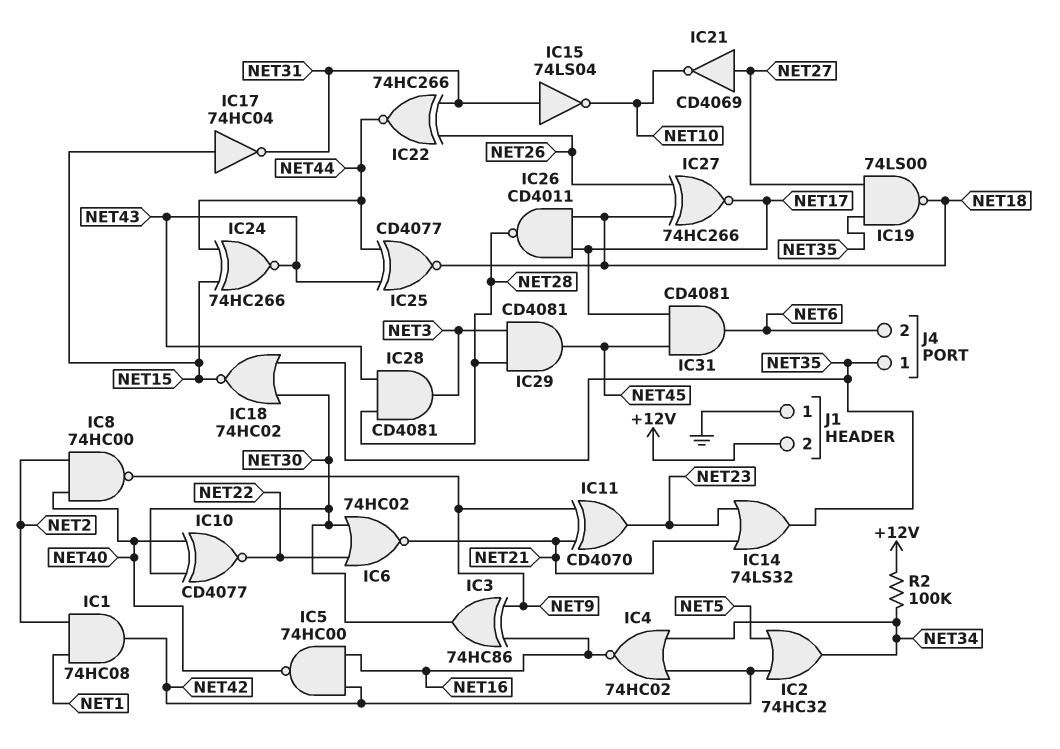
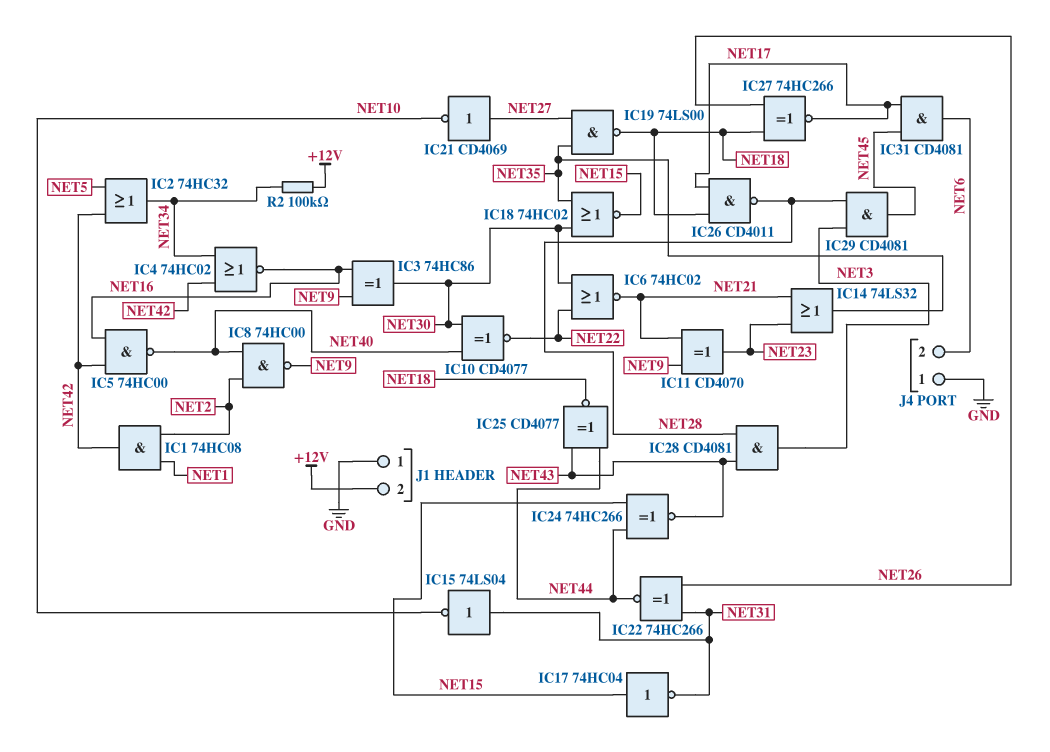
J4 pin 1: NET35 -> GND

